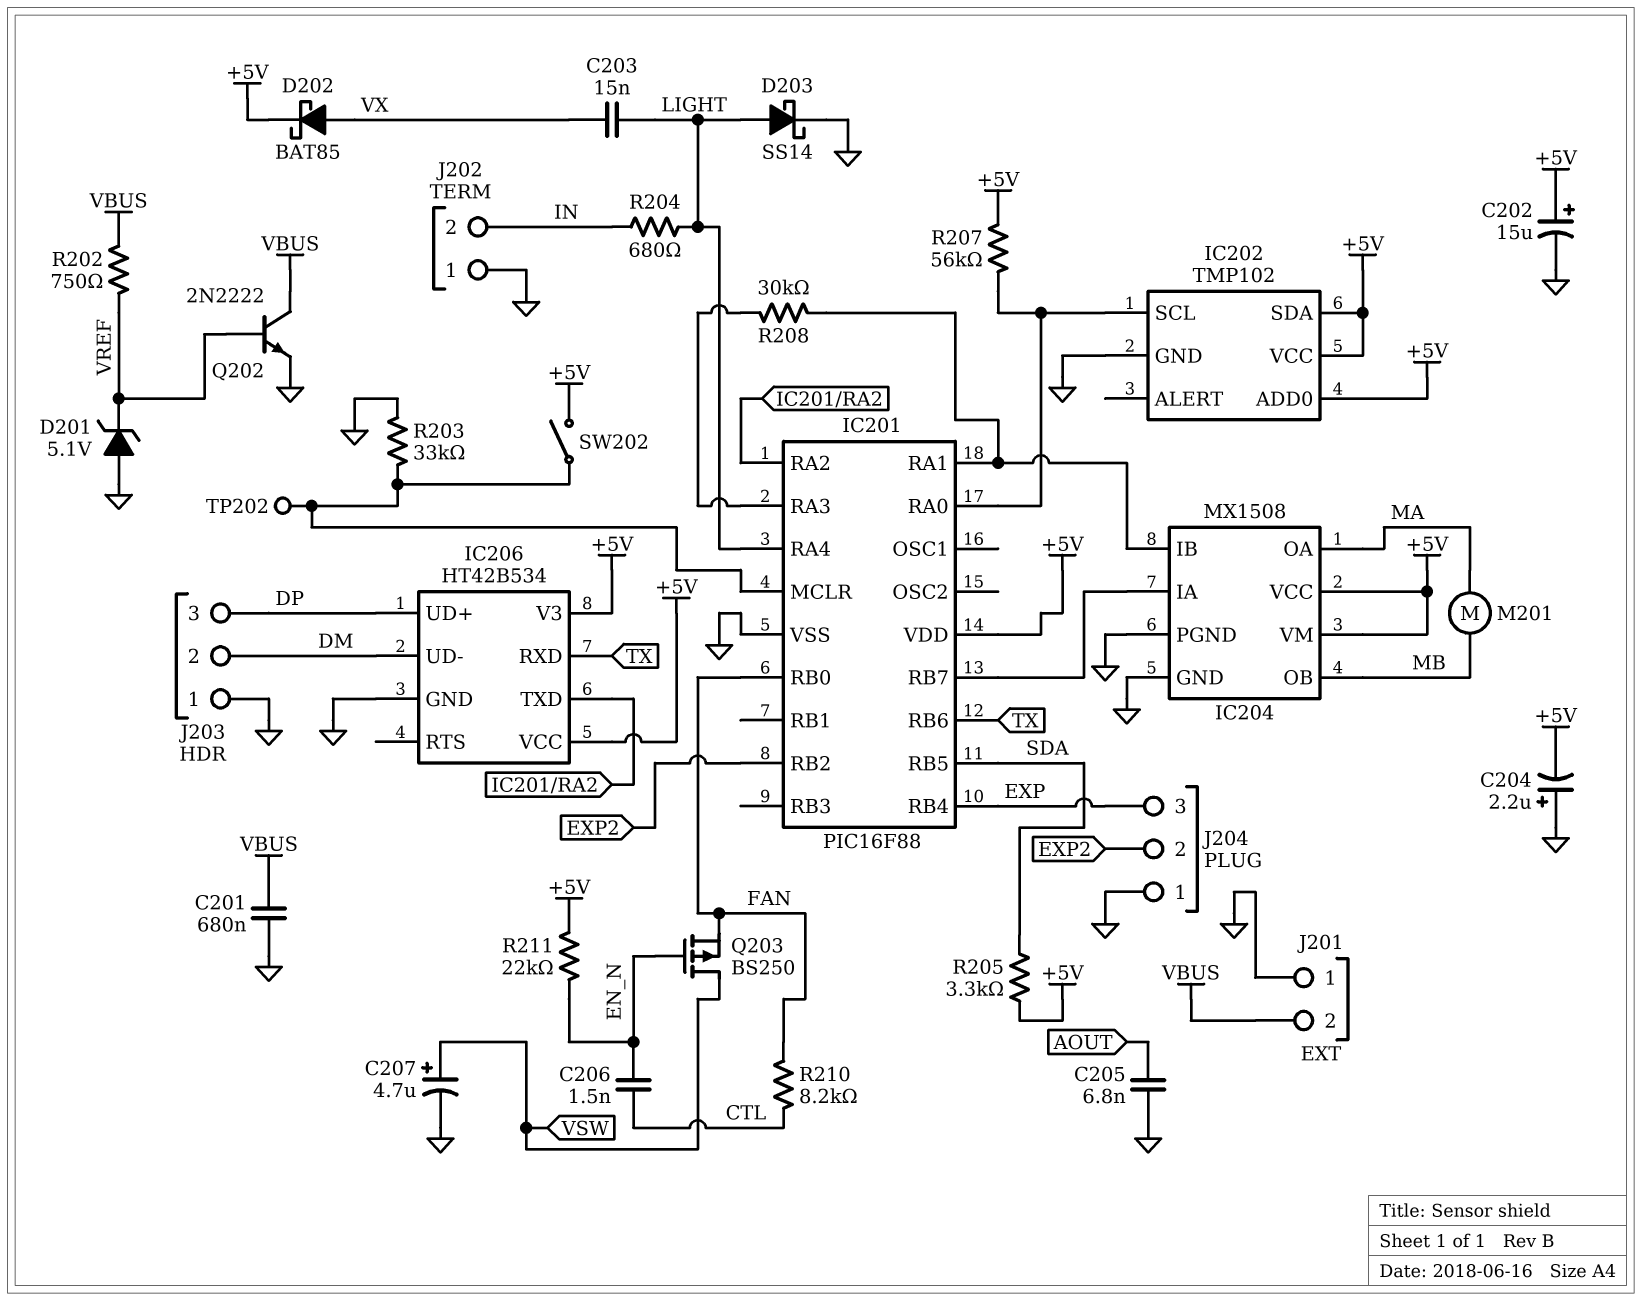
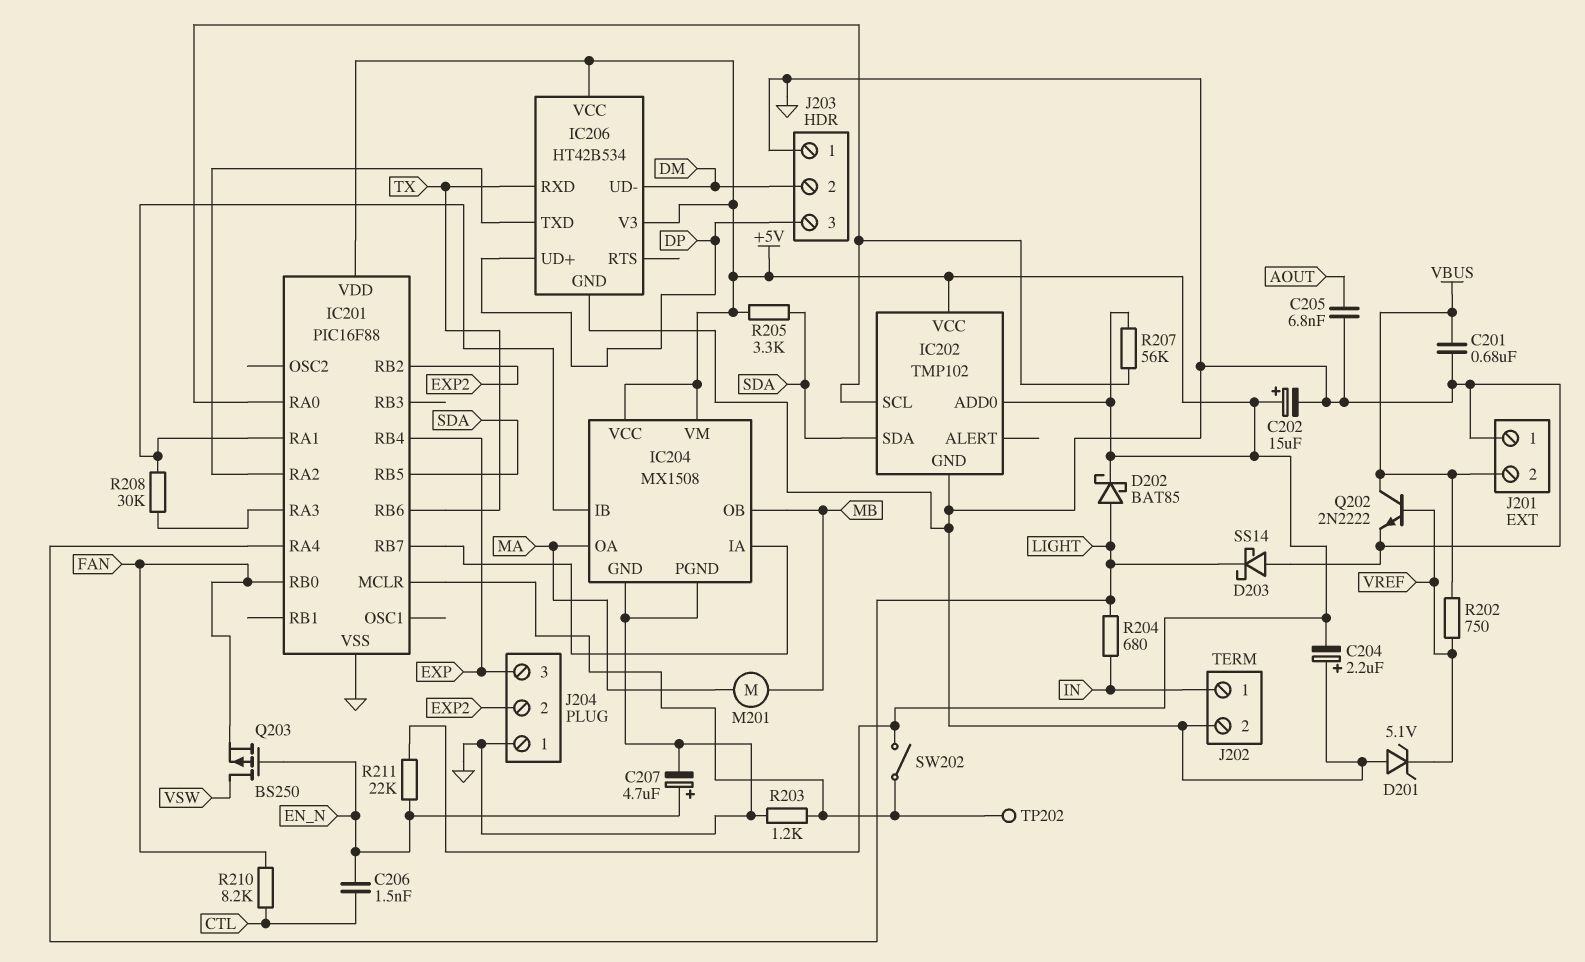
C203: 15nF (LIGHT, VX) -> none
C207: 4.7uF (plus VSW, minus GND) -> 4.7uF (plus EN_N, minus GND)
D202: schottky BAT85 (A VX, K +5V) -> schottky BAT85 (A LIGHT, K +5V)
D203: schottky SS14 (A LIGHT, K GND) -> schottky SS14 (A GND, K LIGHT)
IC202 pin SDA: +5V -> SDA
J202 pin 1: GND -> IN
J202 pin 2: IN -> GND
R203: 33k (GND, IC201/MCLR) -> 1.2k (GND, IC201/MCLR)

